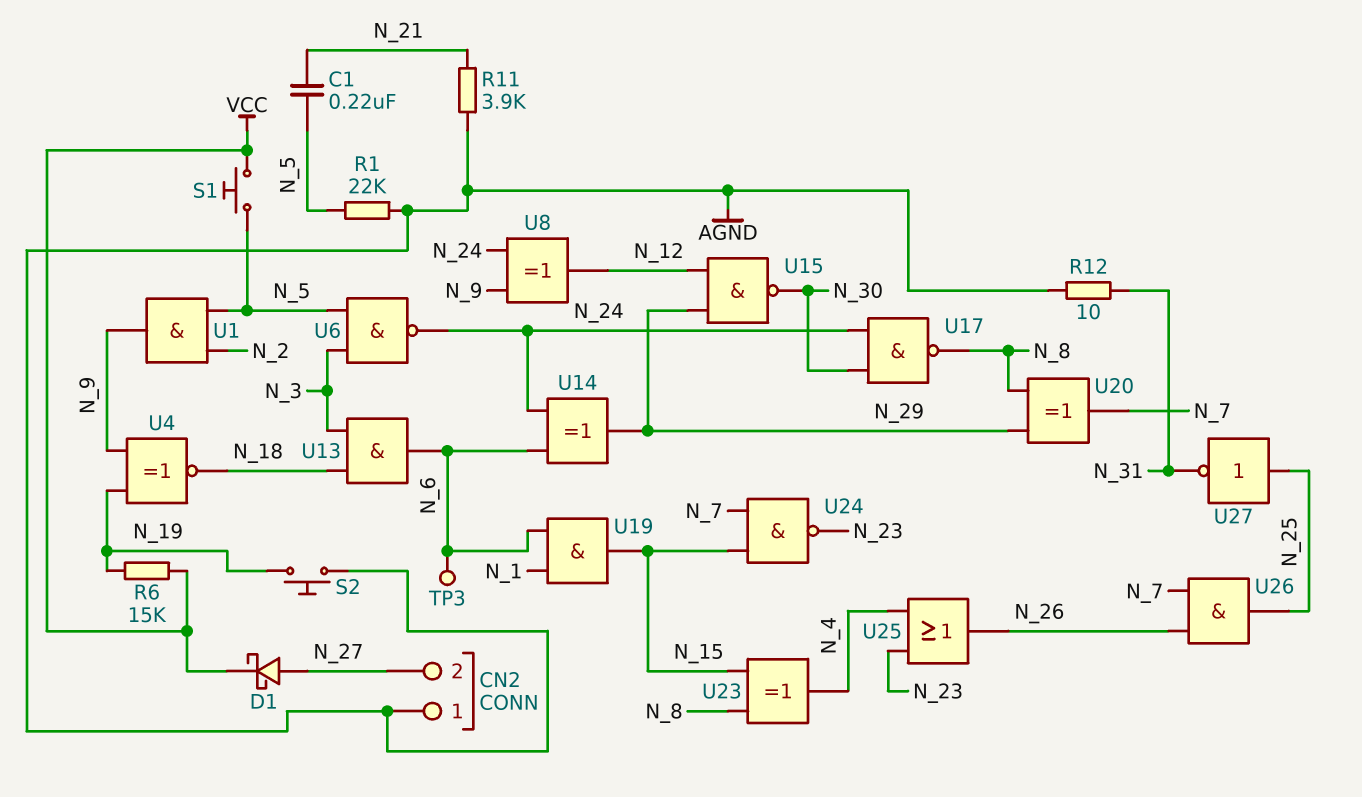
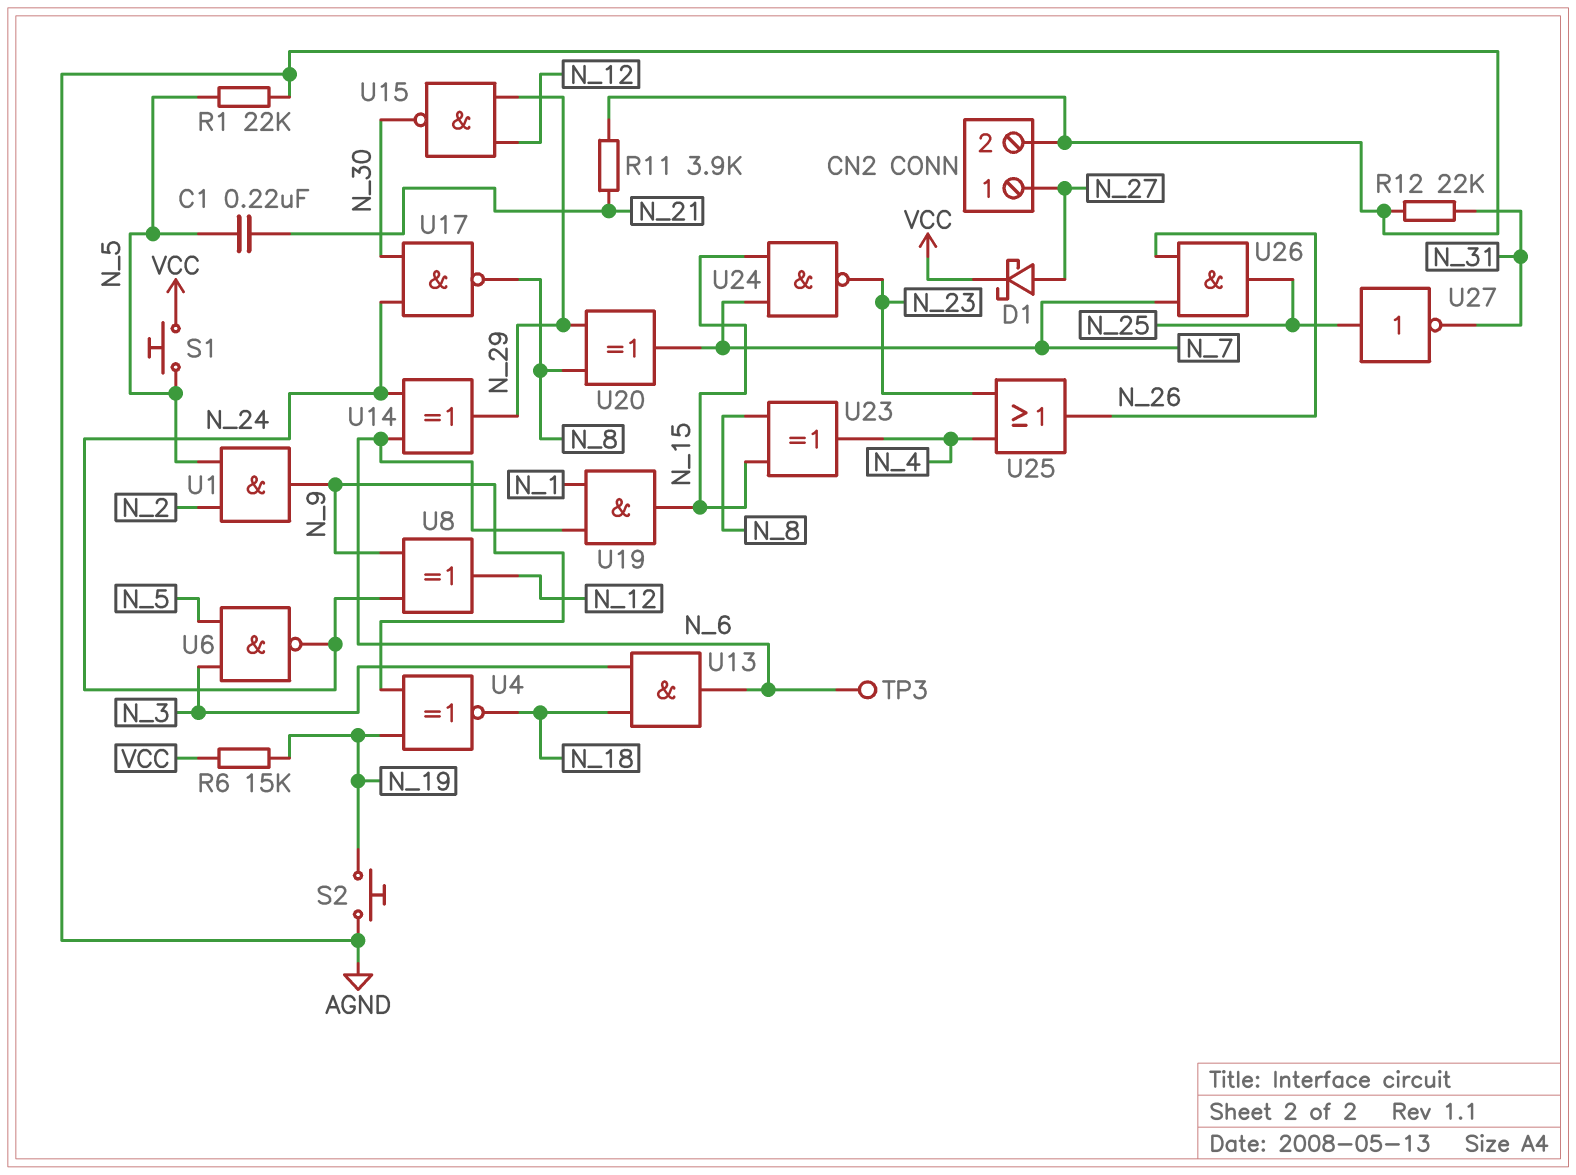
CN2 pin 1: AGND -> N_27
CN2 pin 2: N_27 -> AGND
R12: 10 (AGND, N_31) -> 22k (AGND, N_31)

